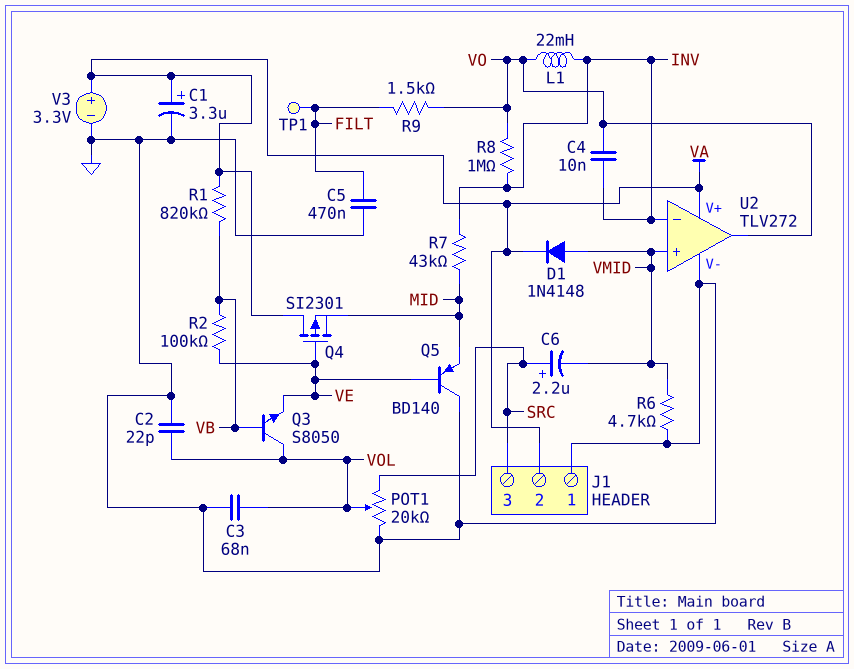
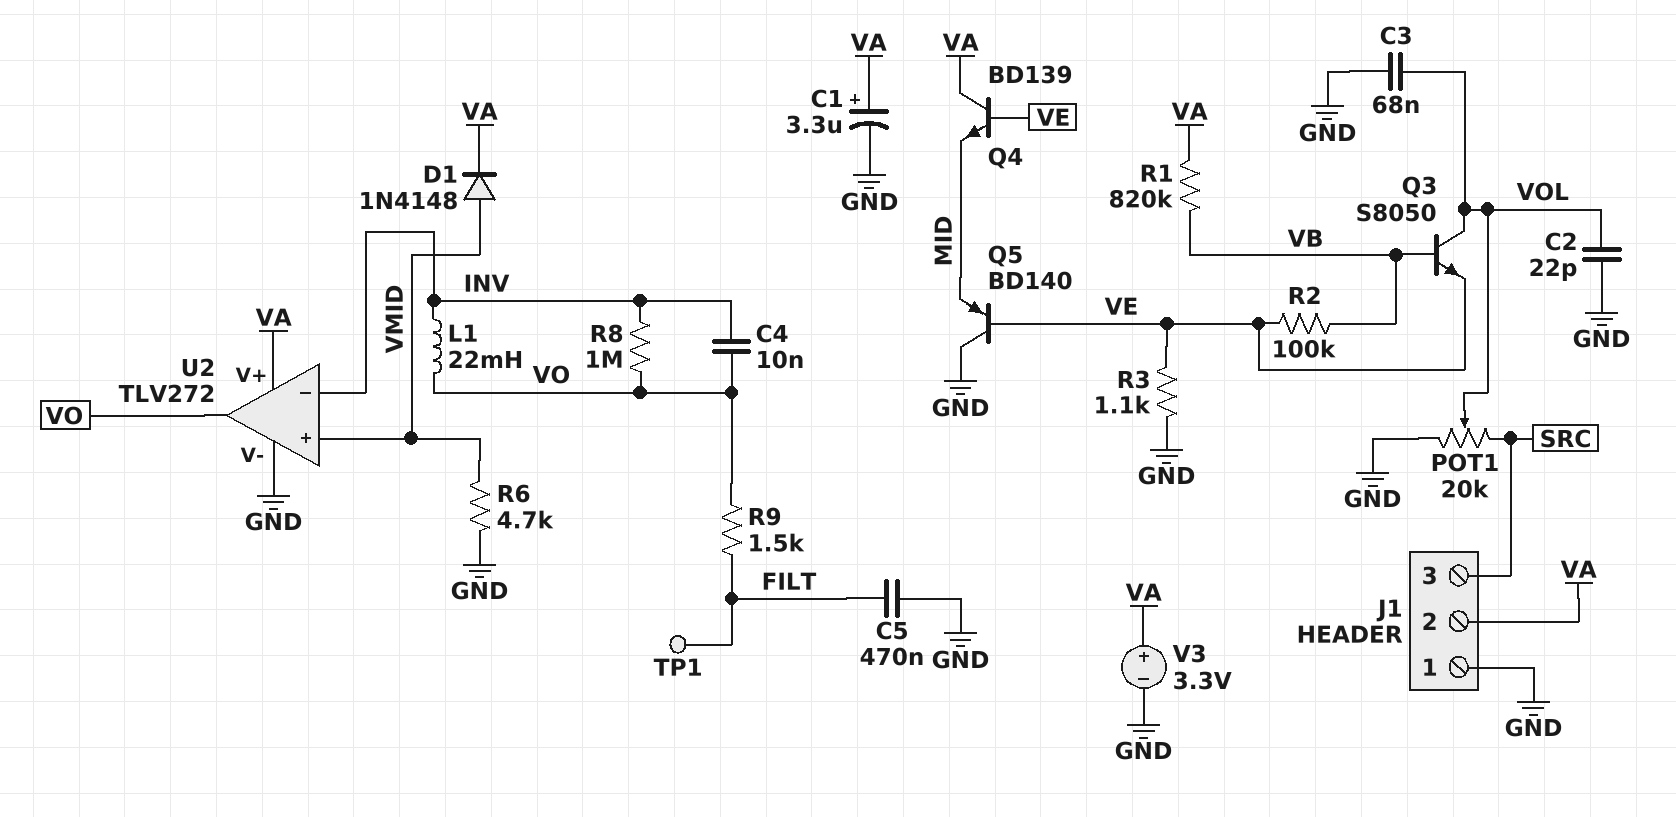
C6: 2.2uF (plus SRC, minus VMID) -> none
Q4: PMOS SI2301 (G VE, D VA, S MID) -> NPN BD139 (B VE, C VA, E MID)
R3: none -> 1.1k (GND, VE)
R7: 43k (INV, MID) -> none

